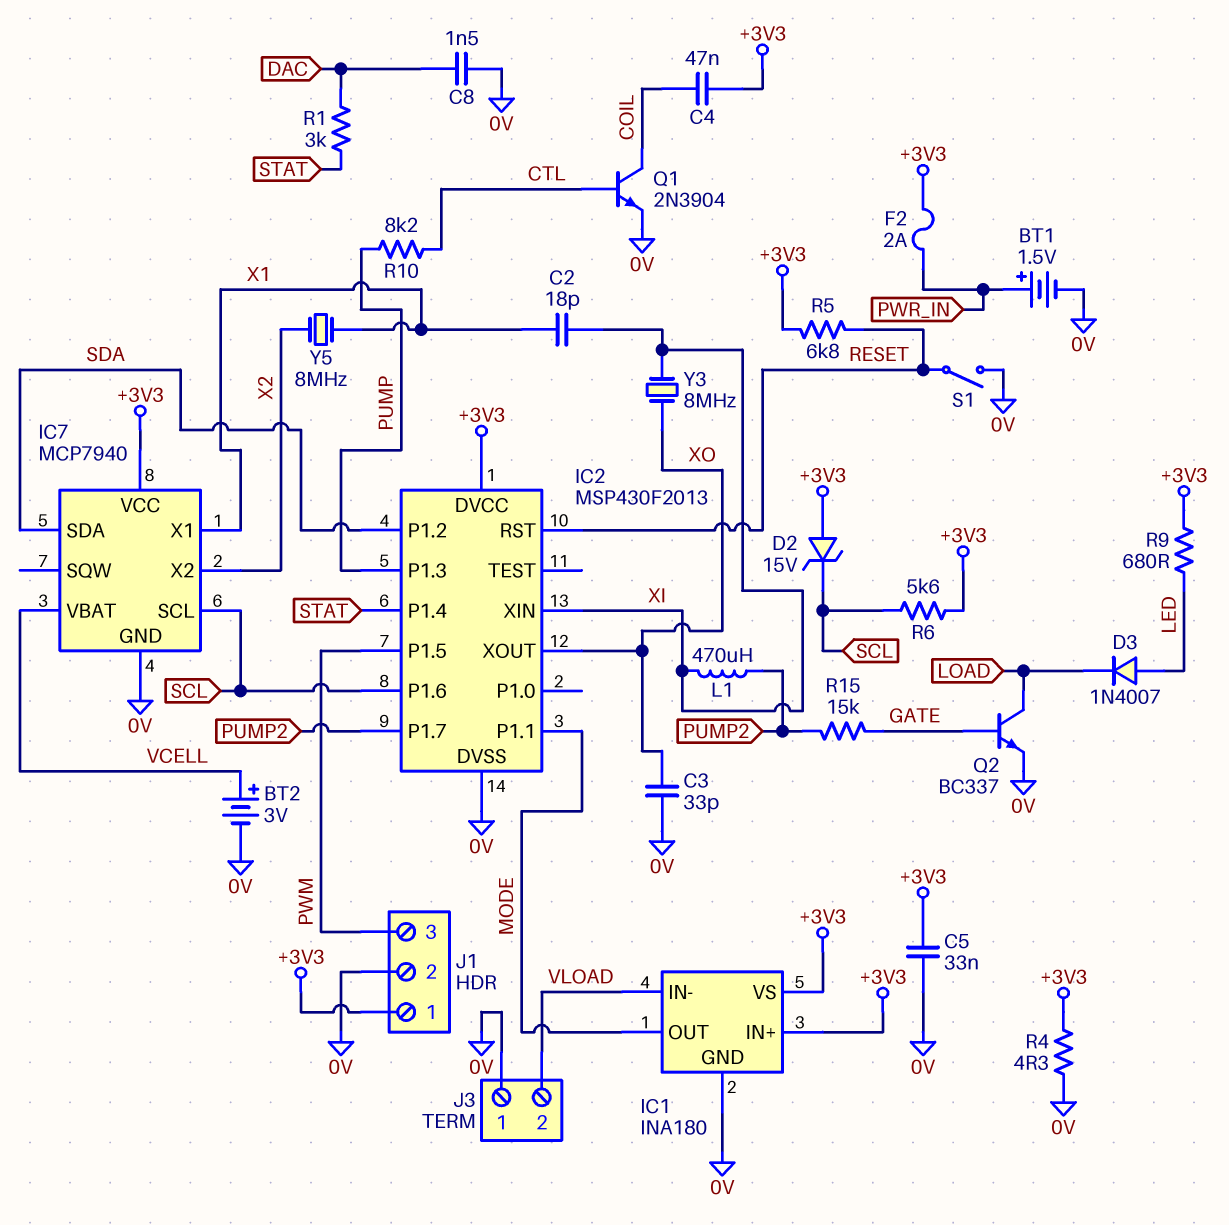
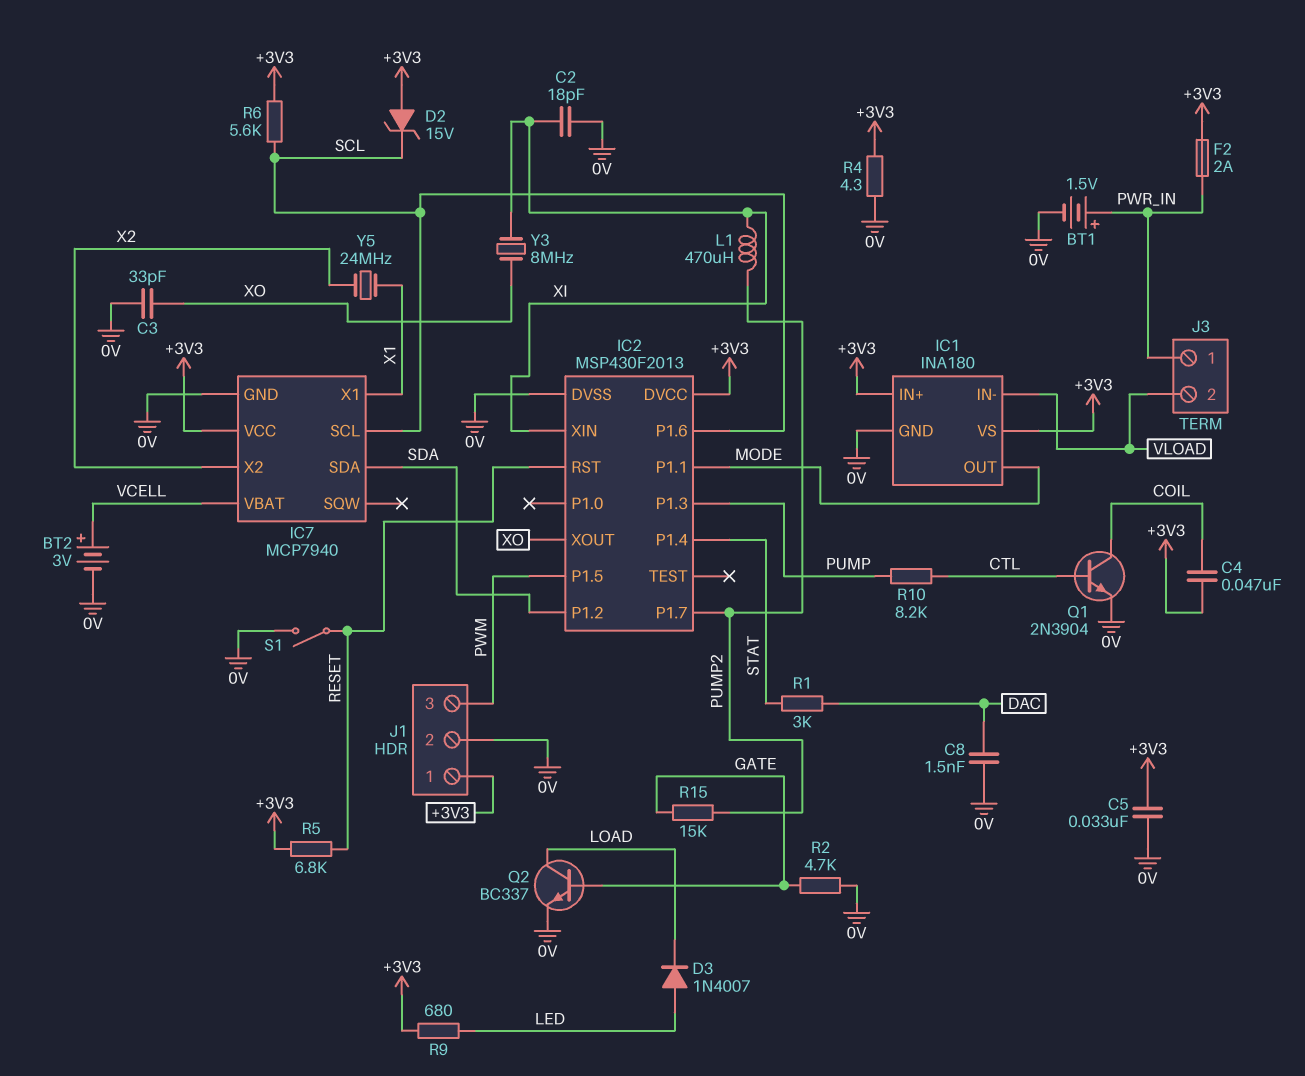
C2: 18pF (X1, XI) -> 18pF (0V, XI)
J3 pin 1: 0V -> PWR_IN
R2: none -> 4.7k (0V, GATE)
Y5: 8MHz (X1, X2) -> 24MHz (X1, X2)

